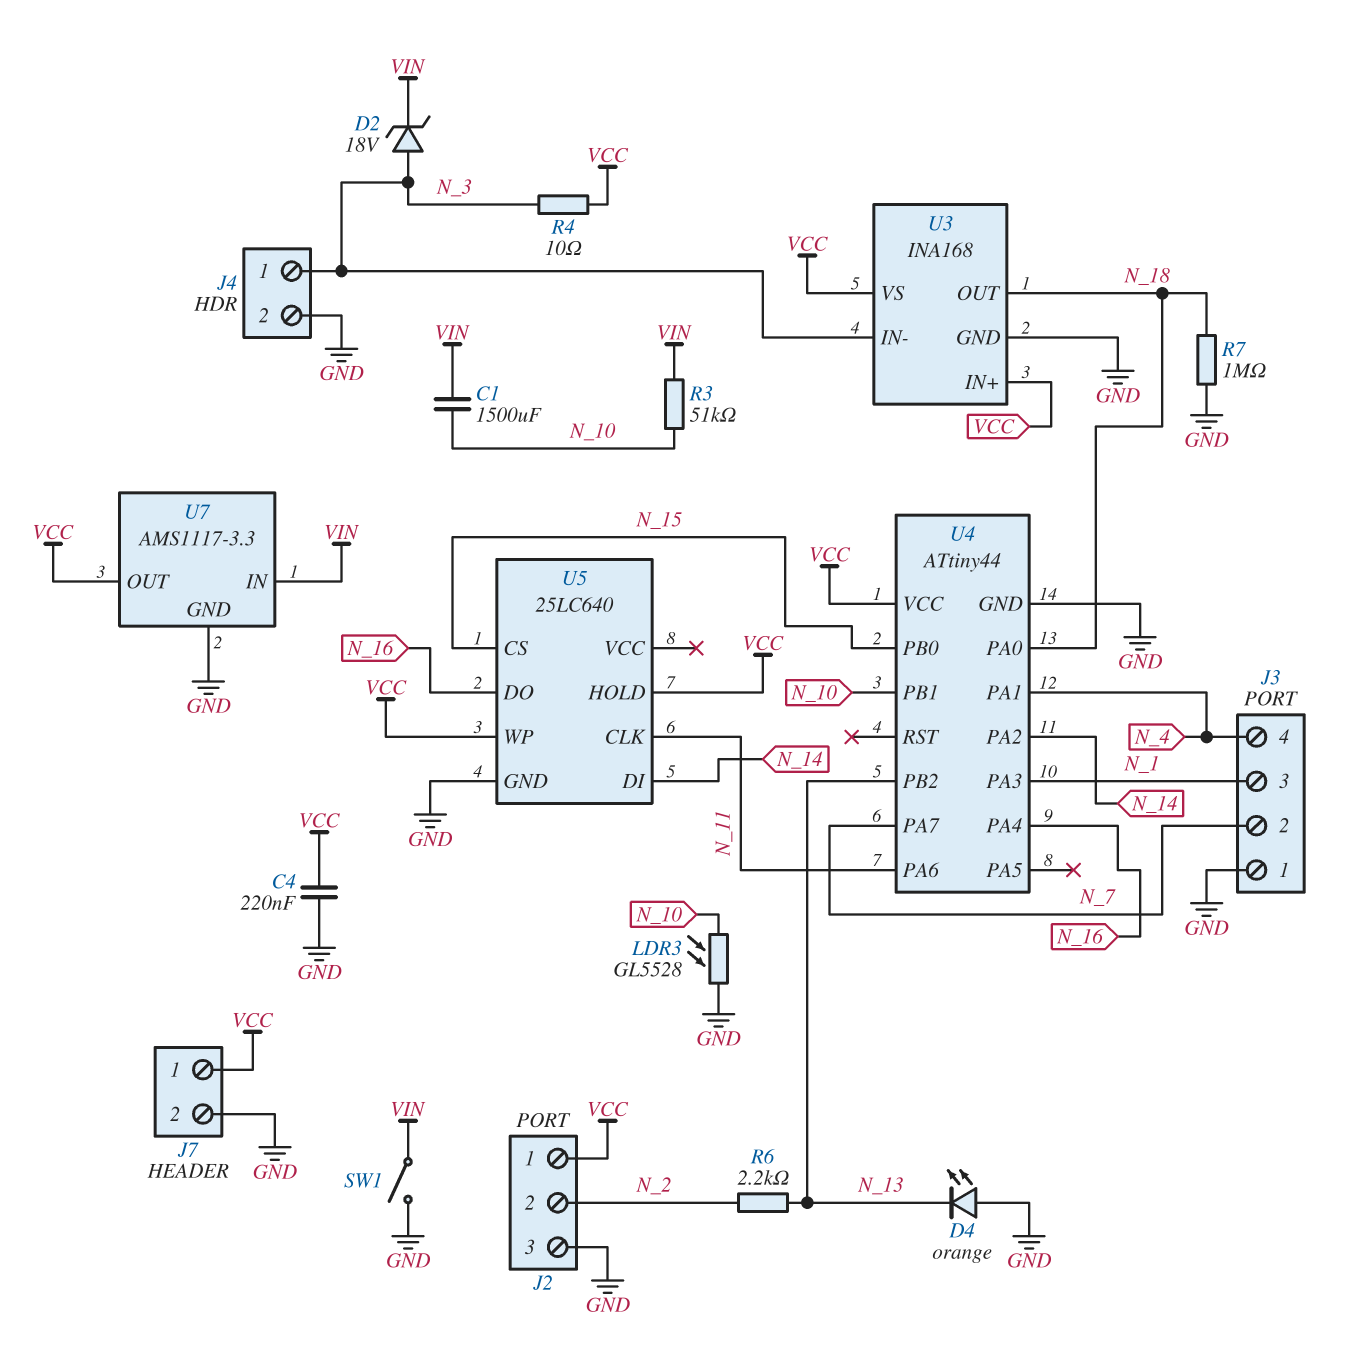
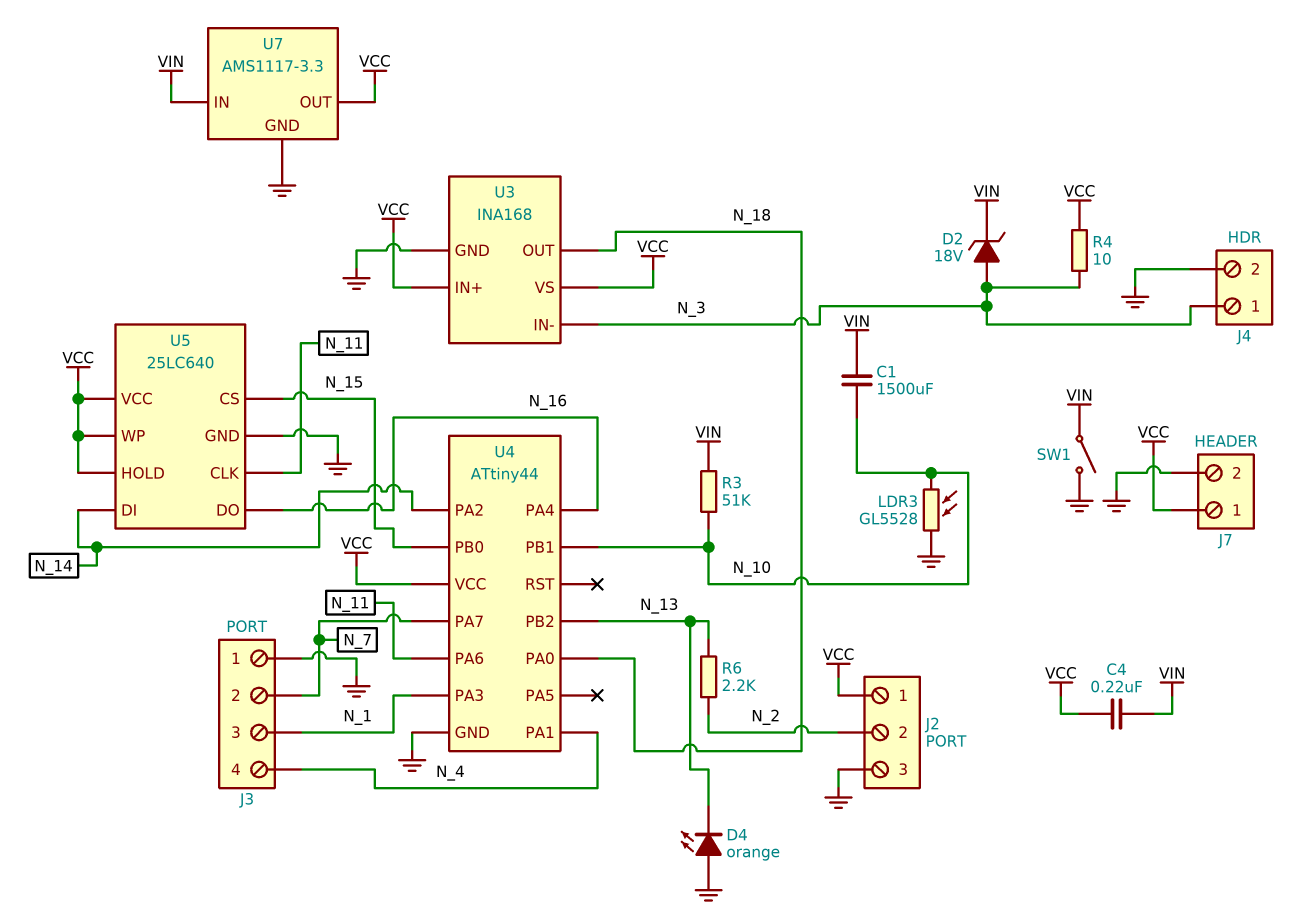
C4: 220nF (GND, VCC) -> 220nF (VCC, VIN)
R7: 1M (GND, N_18) -> none
U5 pin VCC: none -> VCC

